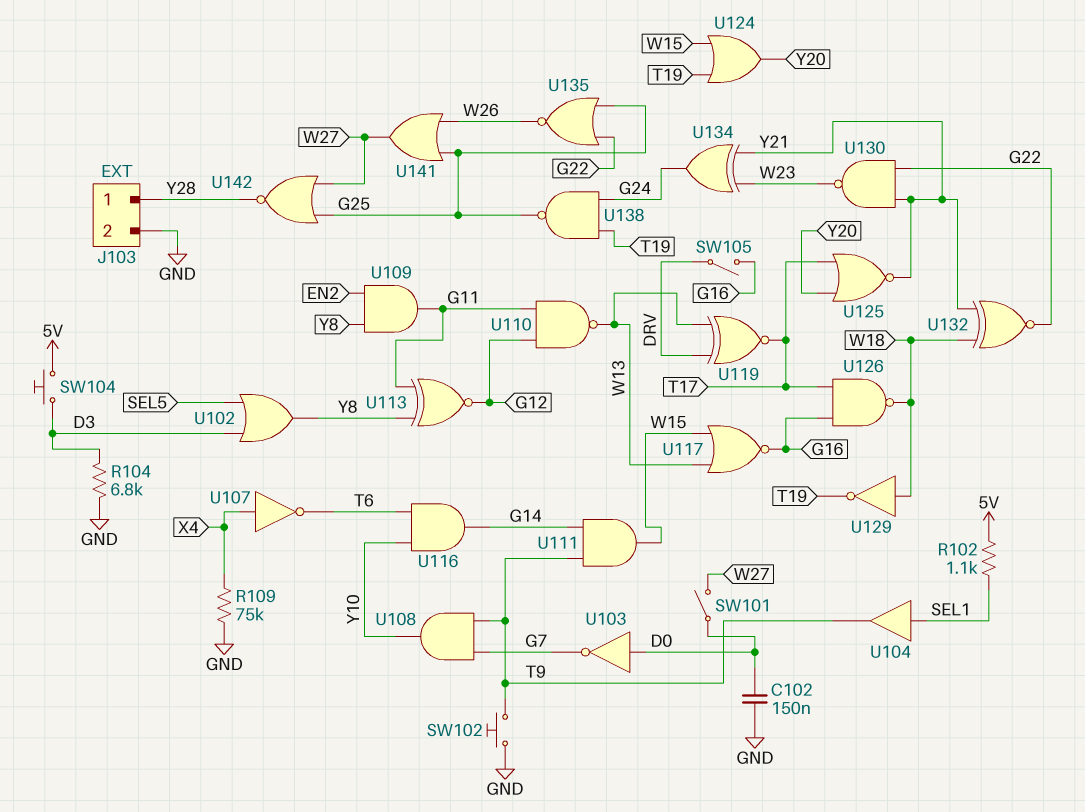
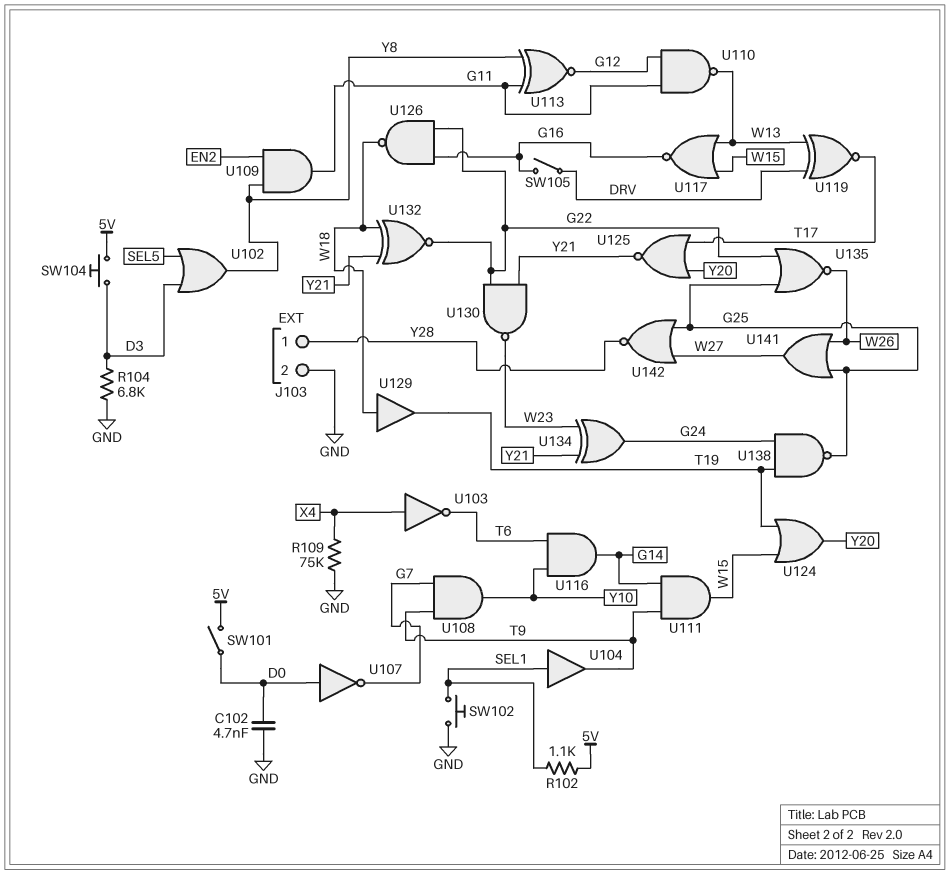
C102: 150nF (D0, GND) -> 4.7nF (D0, GND)
SW101: switch (D0, W27) -> switch (5V, D0)
SW102: button (GND, T9) -> button (GND, SEL1)
U103: NOT (in D0, out G7) -> NOT (in X4, out T6)
U107: NOT (in X4, out T6) -> NOT (in D0, out G7)
U126: NAND (in G16, in T17, out W18) -> NAND (in G16, in G22, out W18)
U129: NOT (in W18, out T19) -> buffer (in W18, out T19)

